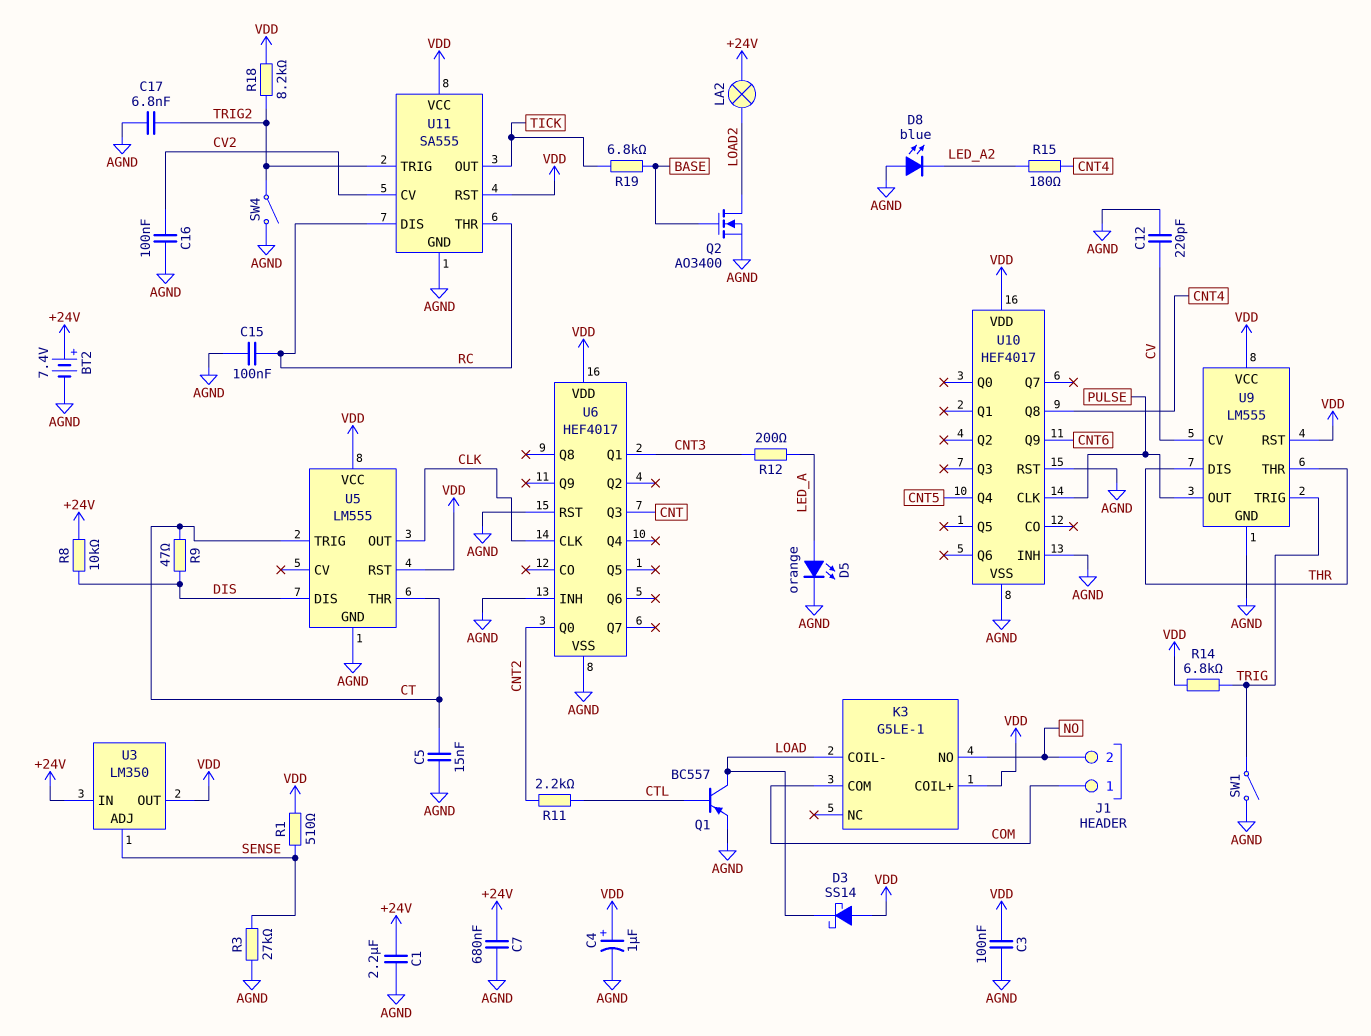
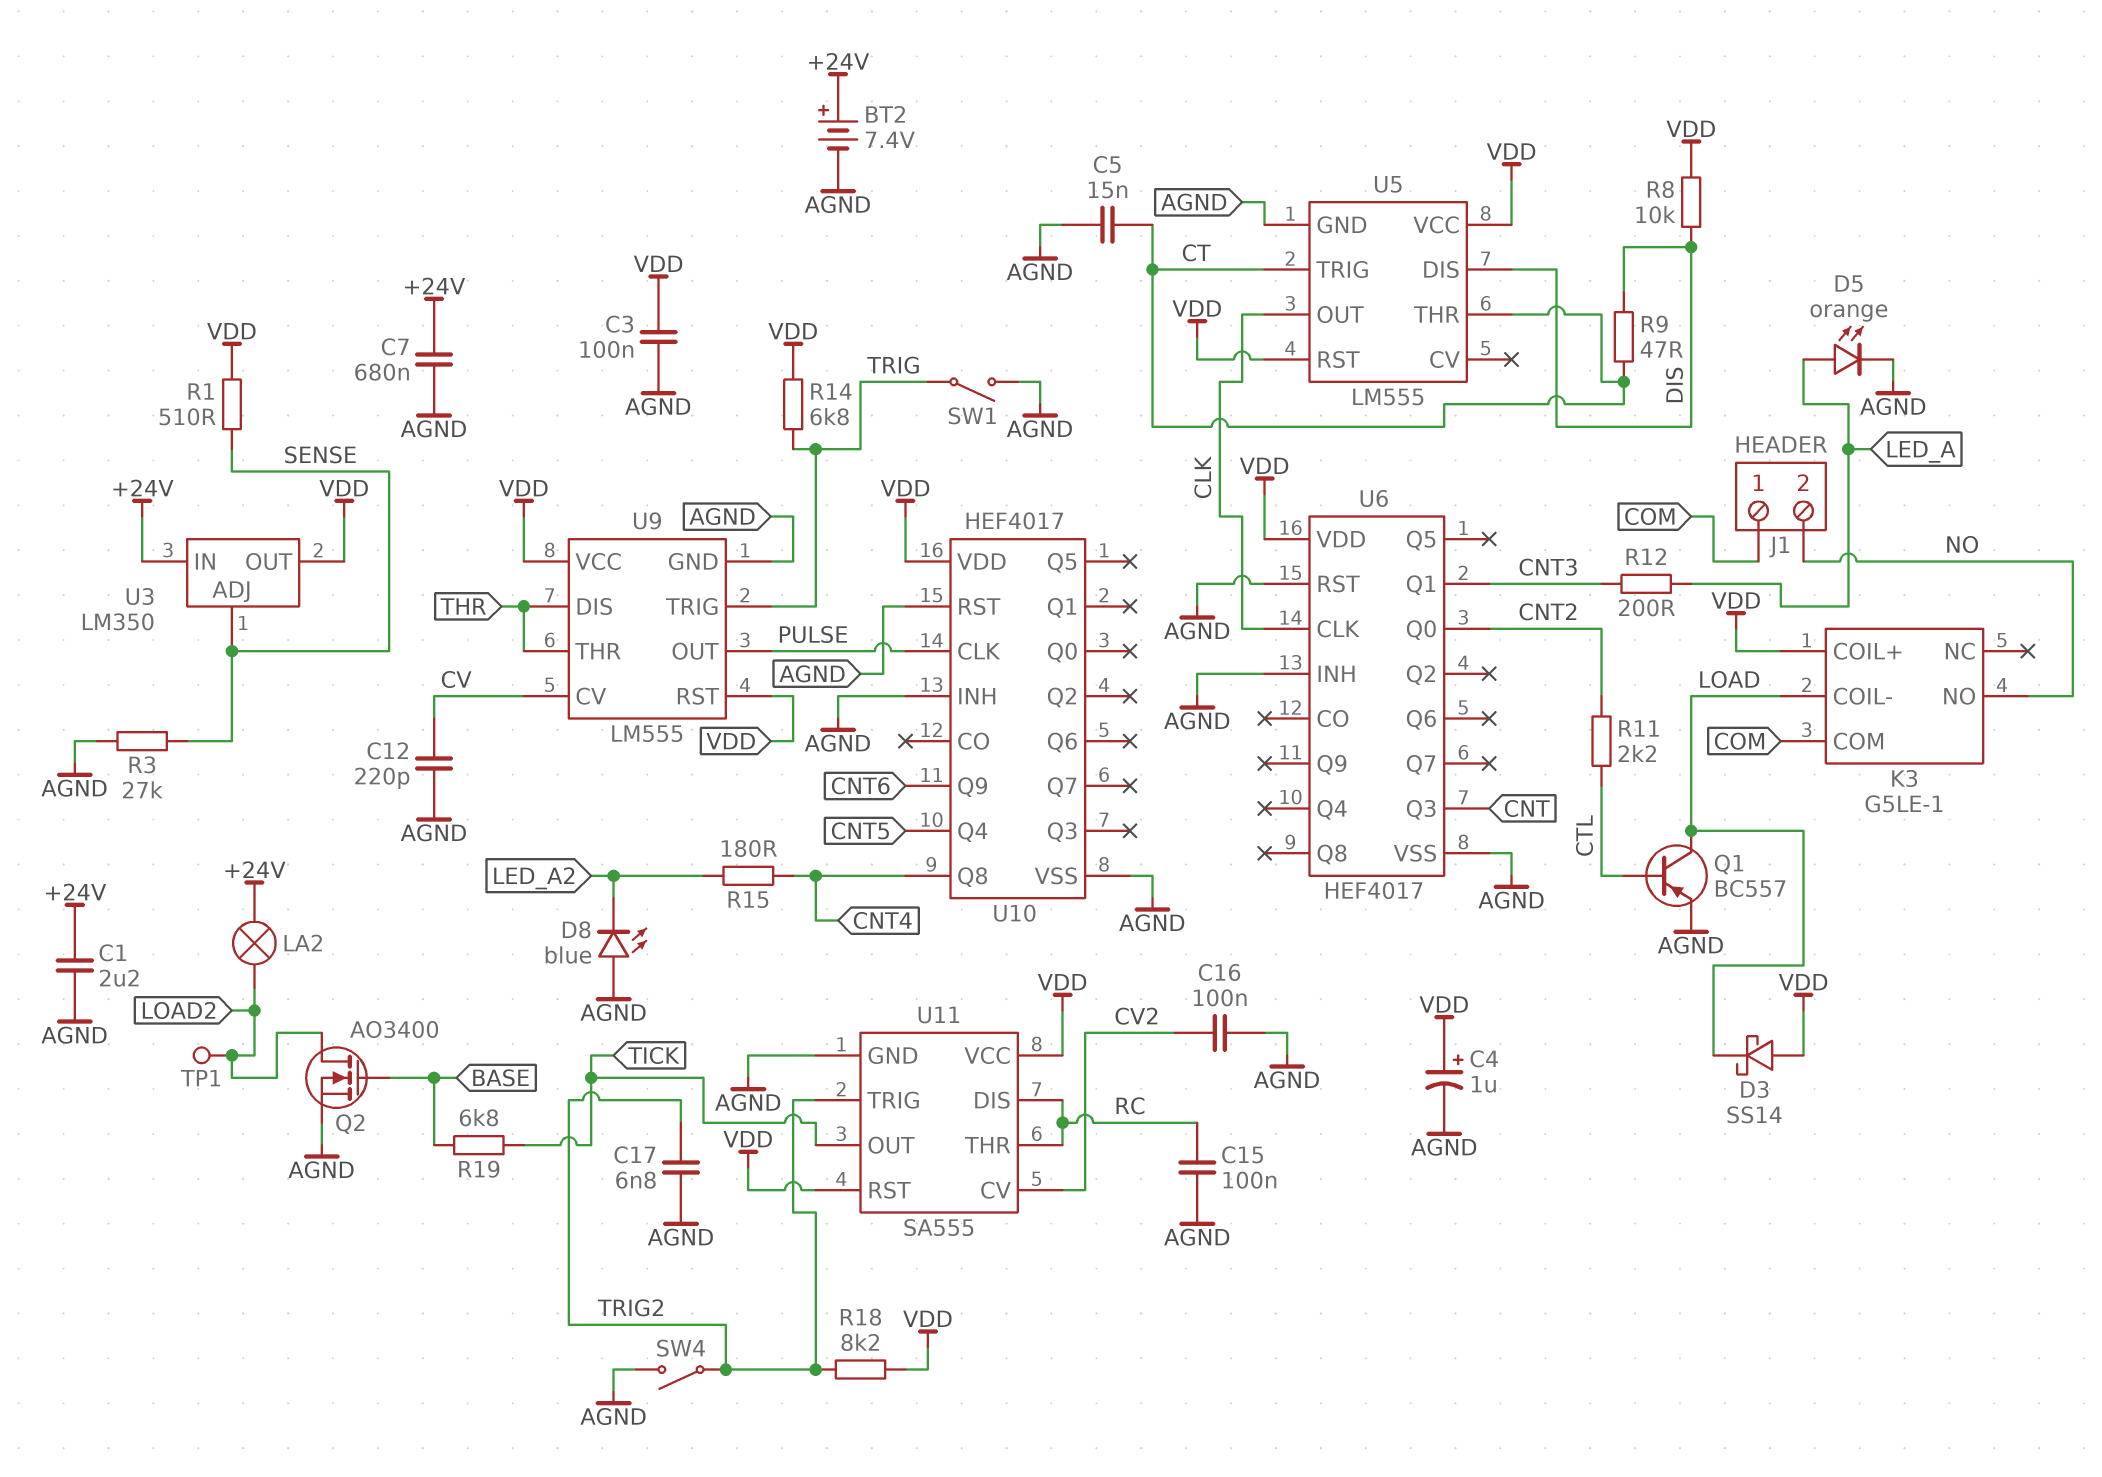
R8: 10k (+24V, DIS) -> 10k (DIS, VDD)
TP1: none -> test point (LOAD2)

